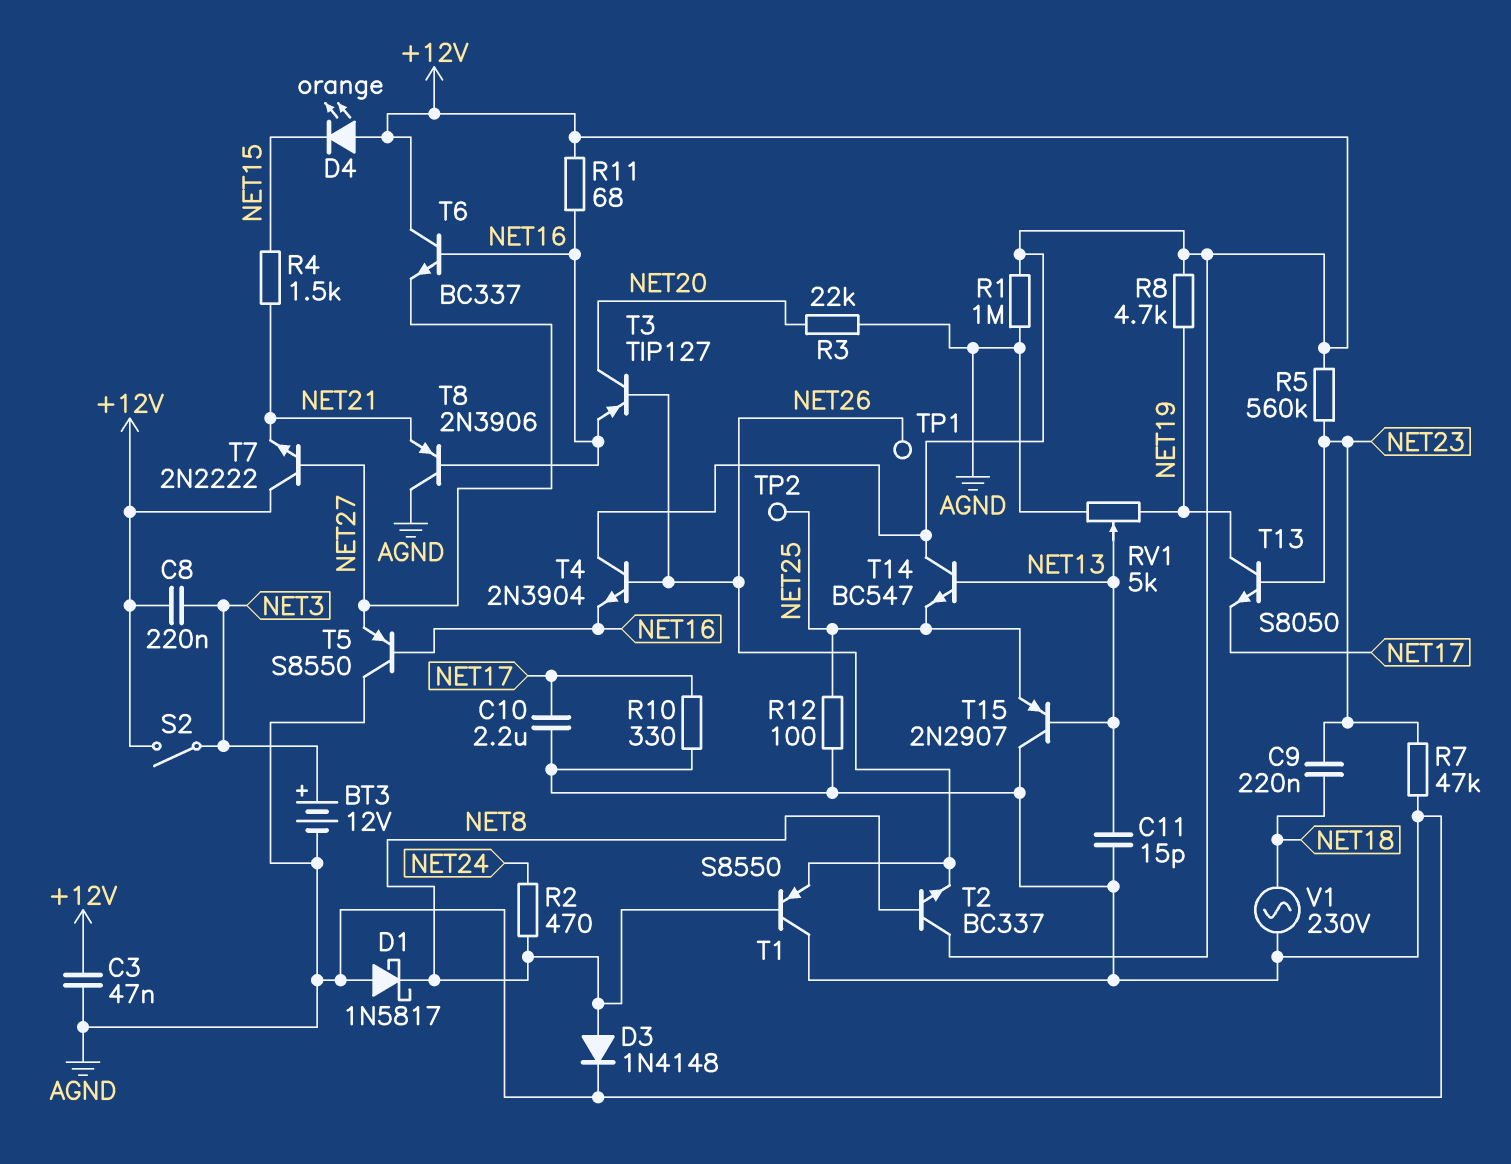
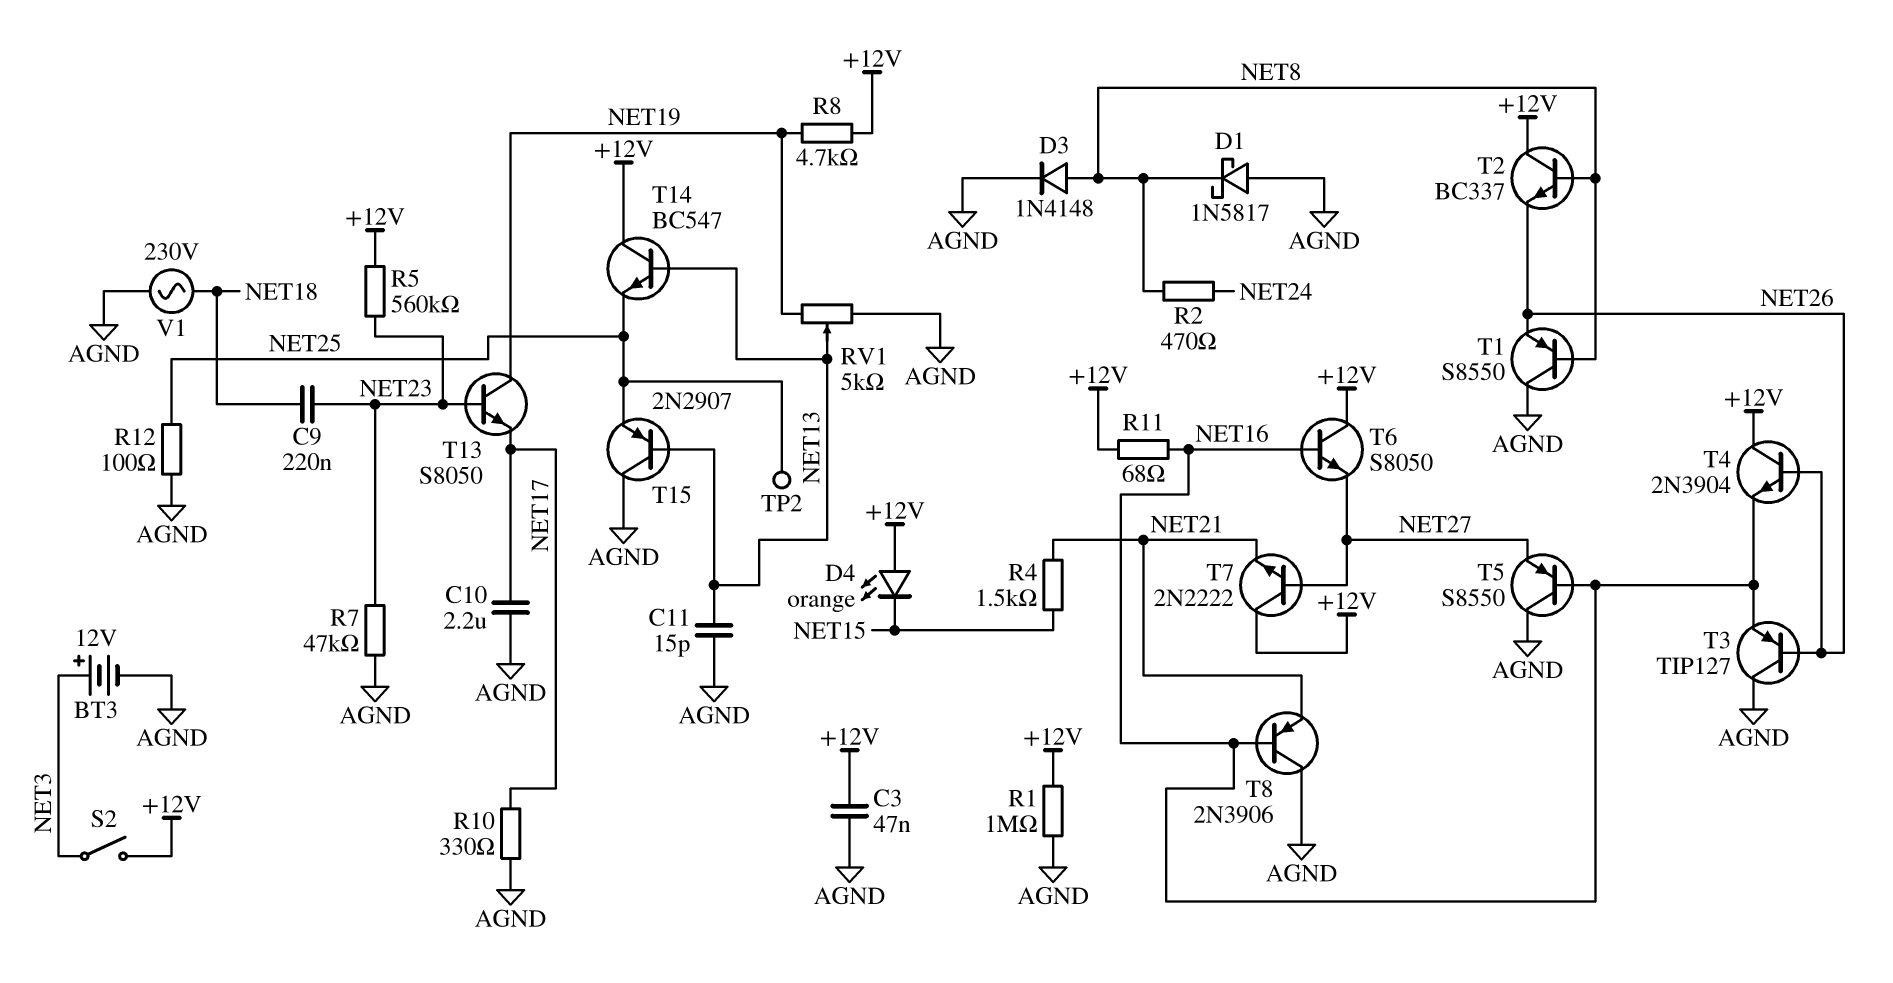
C8: 220nF (+12V, NET3) -> none
R3: 22k (AGND, NET20) -> none
T3: PNP TIP127 (B NET26, C NET20, E NET16) -> PNP TIP127 (B NET26, C AGND, E NET16)
T6: NPN BC337 (B NET16, C +12V, E NET27) -> NPN S8050 (B NET16, C +12V, E NET27)
TP1: test point (NET26) -> none

